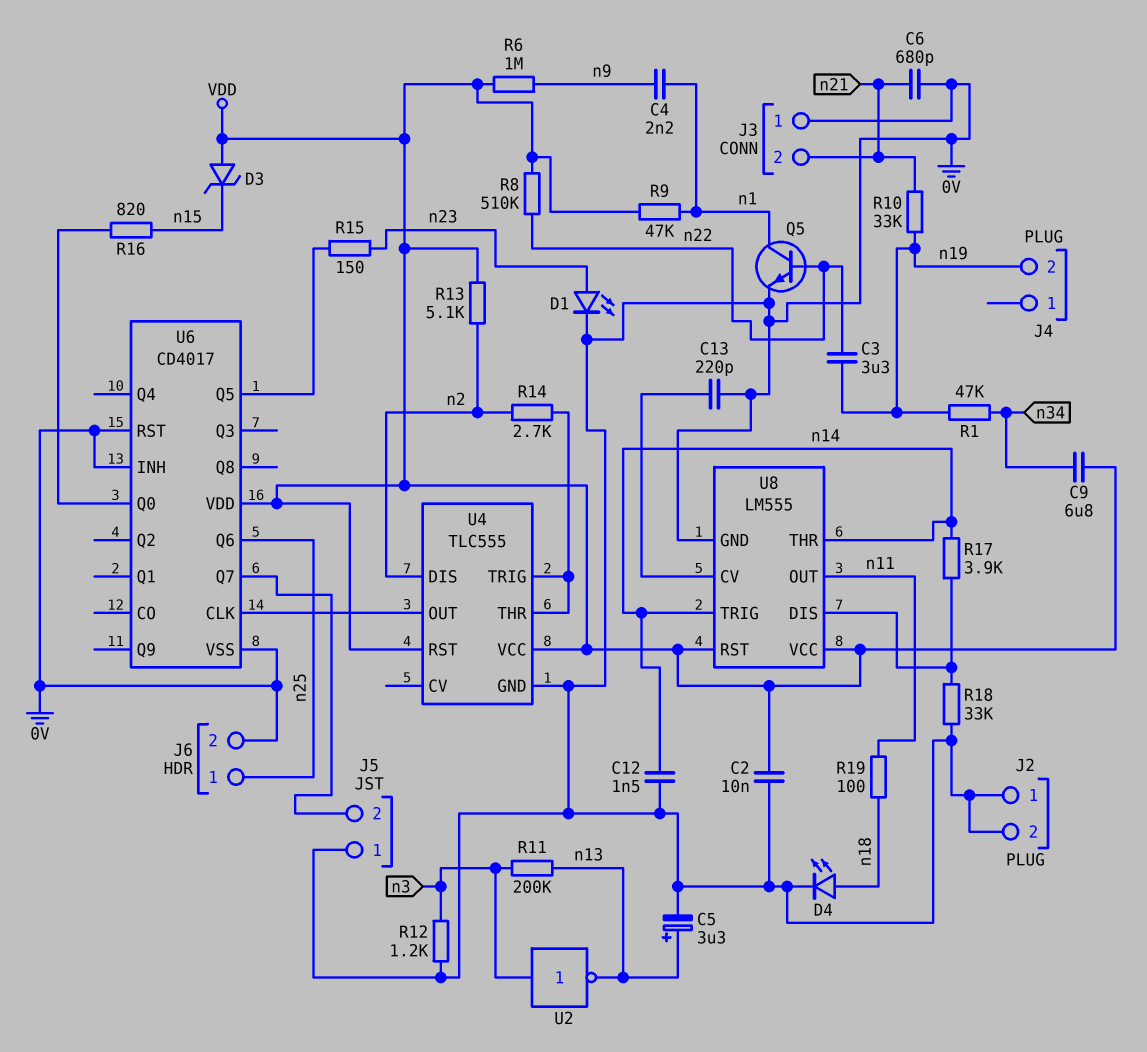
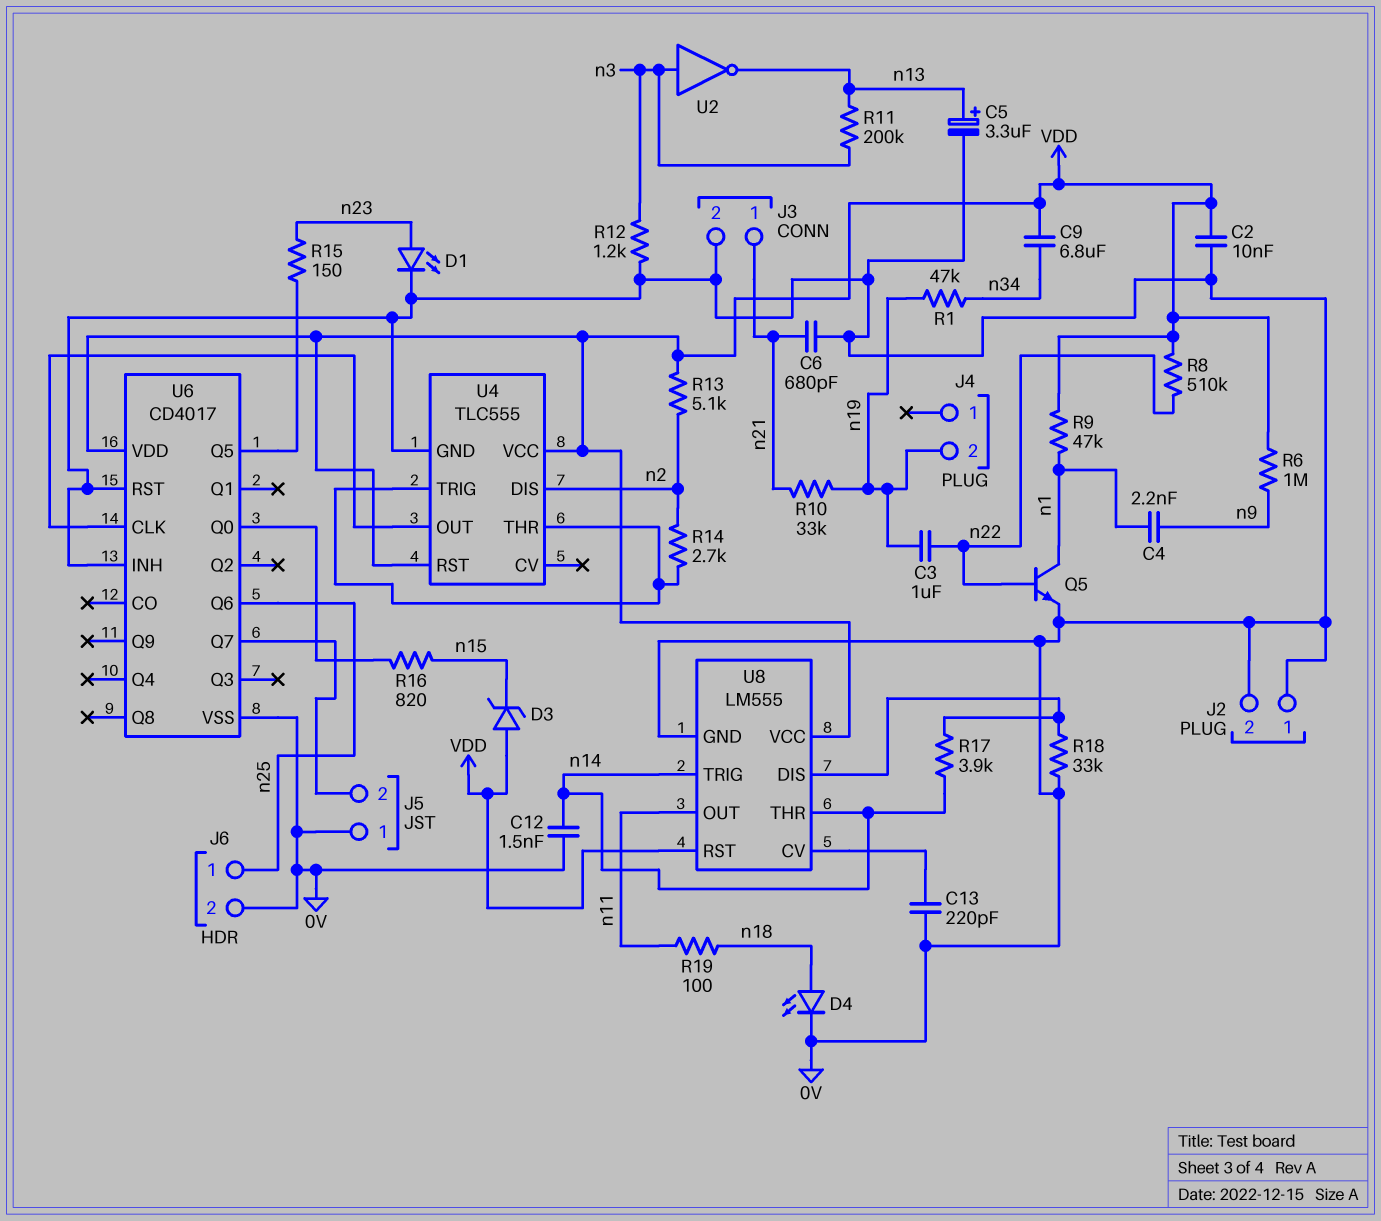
C3: 3.3uF (n19, n22) -> 1uF (n19, n22)
J3 pin 1: 0V -> n21
J3 pin 2: n21 -> 0V

